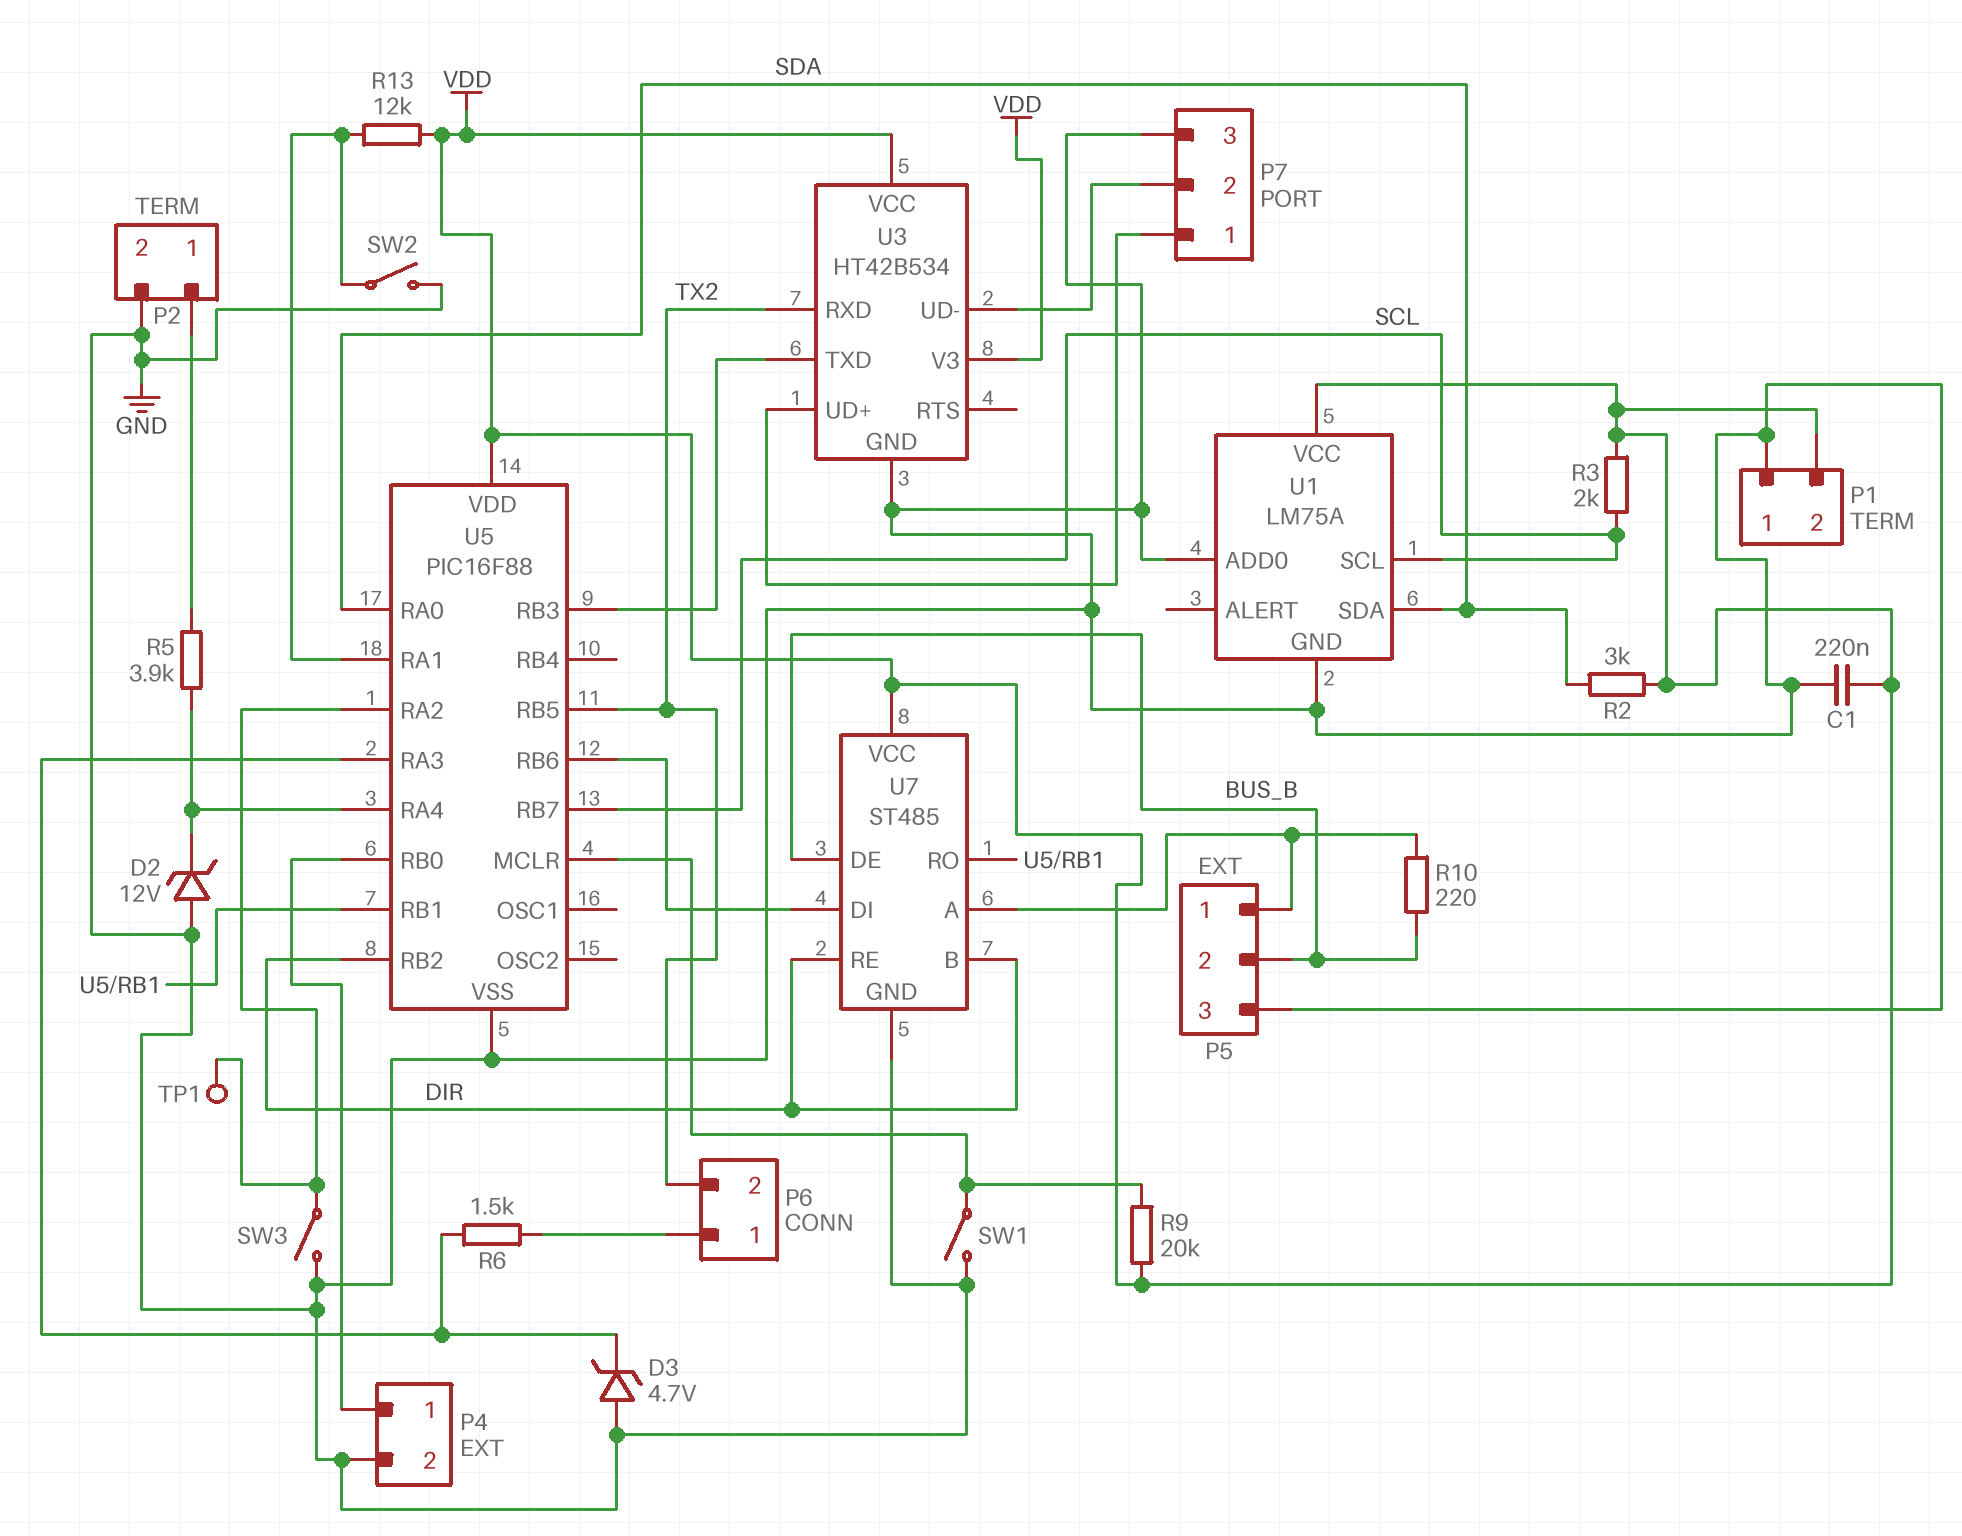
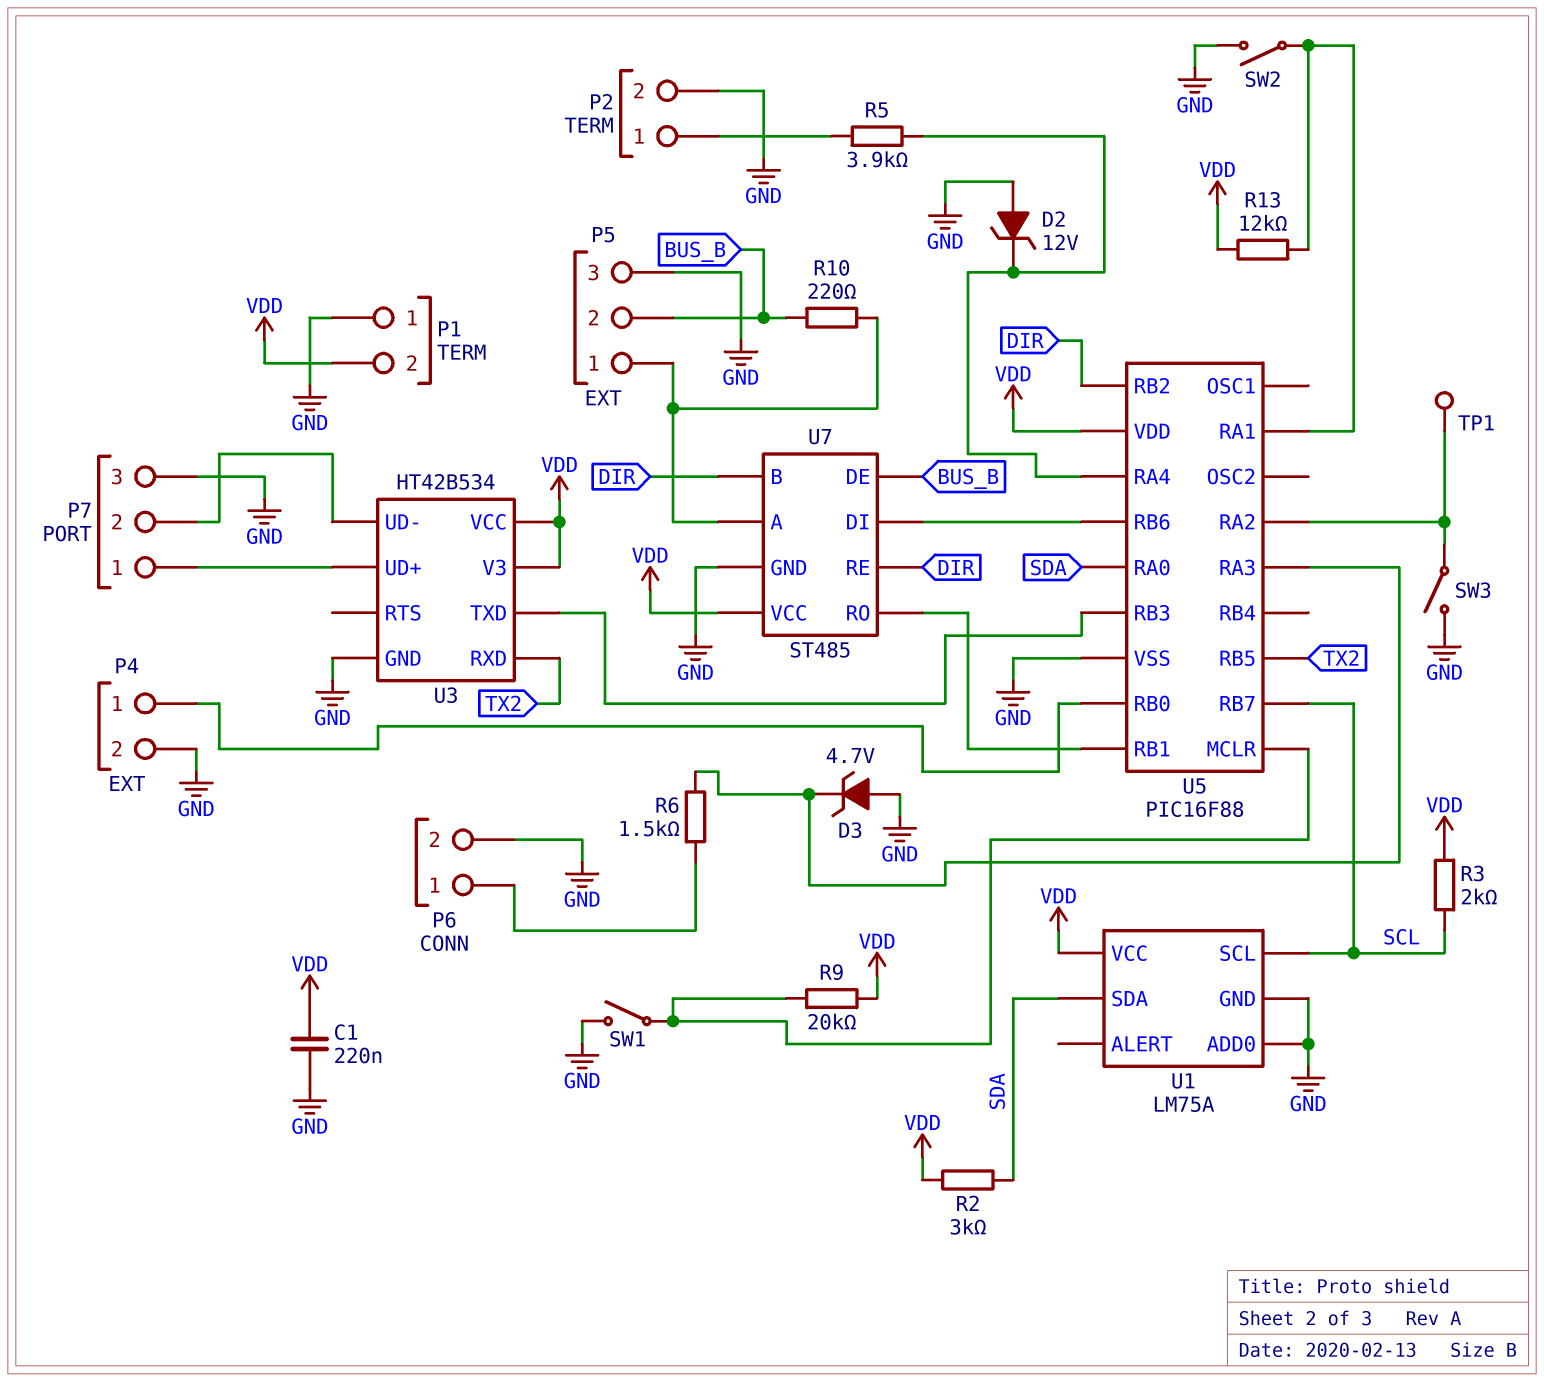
P6 pin 2: TX2 -> GND

